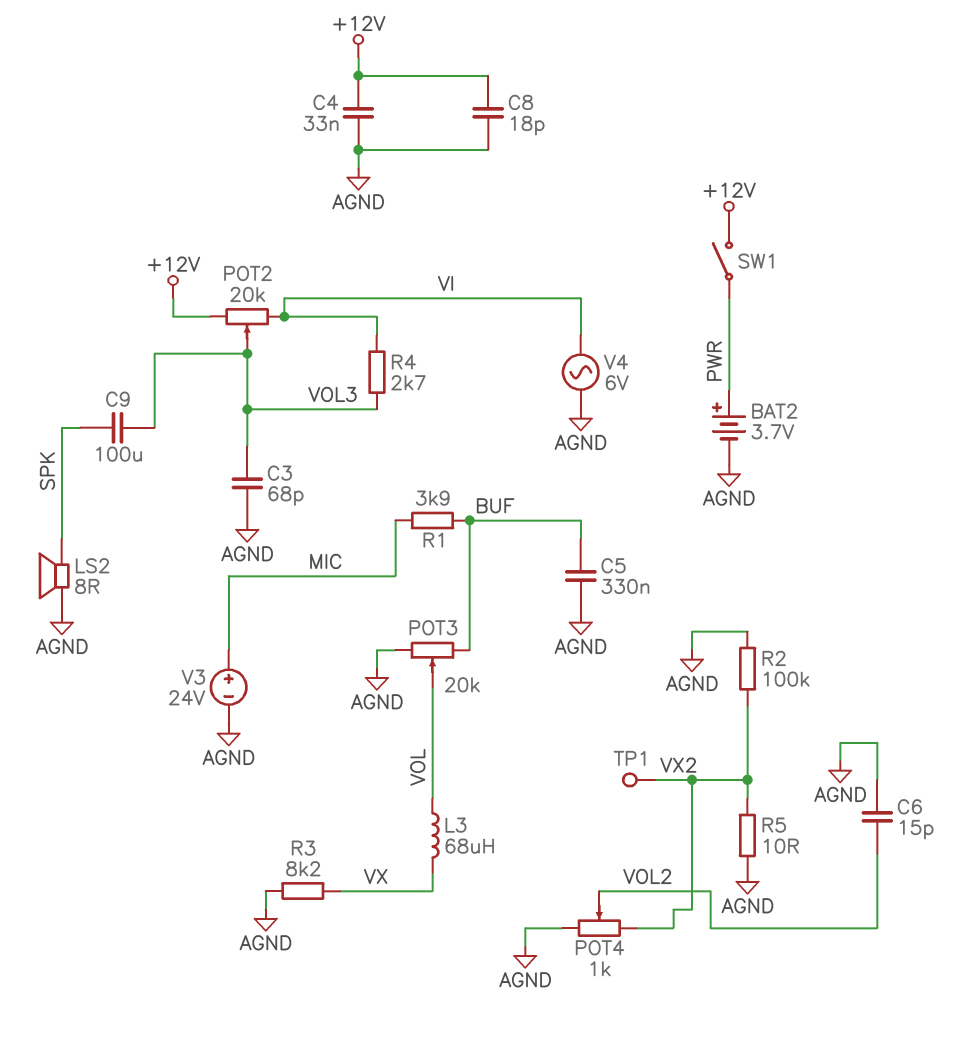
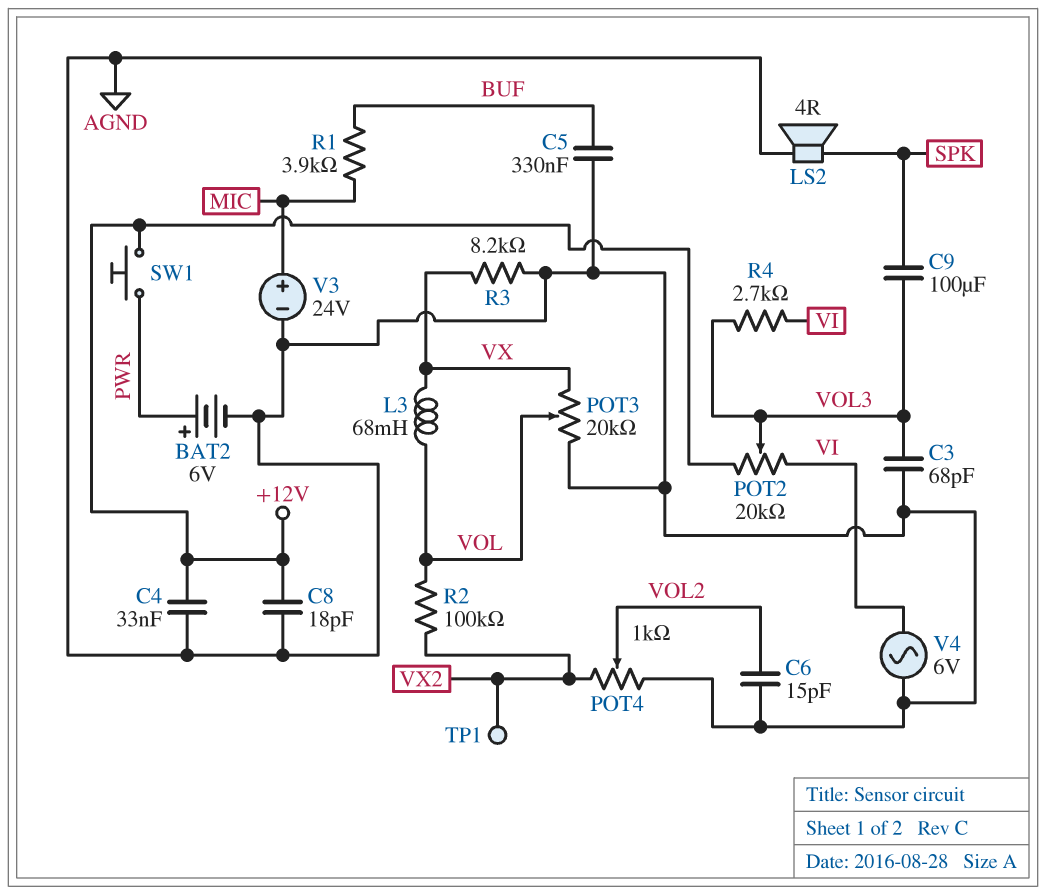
BAT2: 3.7V (plus PWR, minus AGND) -> 6V (plus PWR, minus AGND)
L3: 68uH (VOL, VX) -> 68mH (VOL, VX)
LS2: speaker 8R (AGND, SPK) -> speaker 4R (AGND, SPK)
POT3: 20k (AGND, BUF, wiper VOL) -> 20k (AGND, VX, wiper VOL)
R2: 100k (AGND, VX2) -> 100k (VOL, VX2)
R5: 10 (AGND, VX2) -> none
SW1: switch (+12V, PWR) -> button (+12V, PWR)

